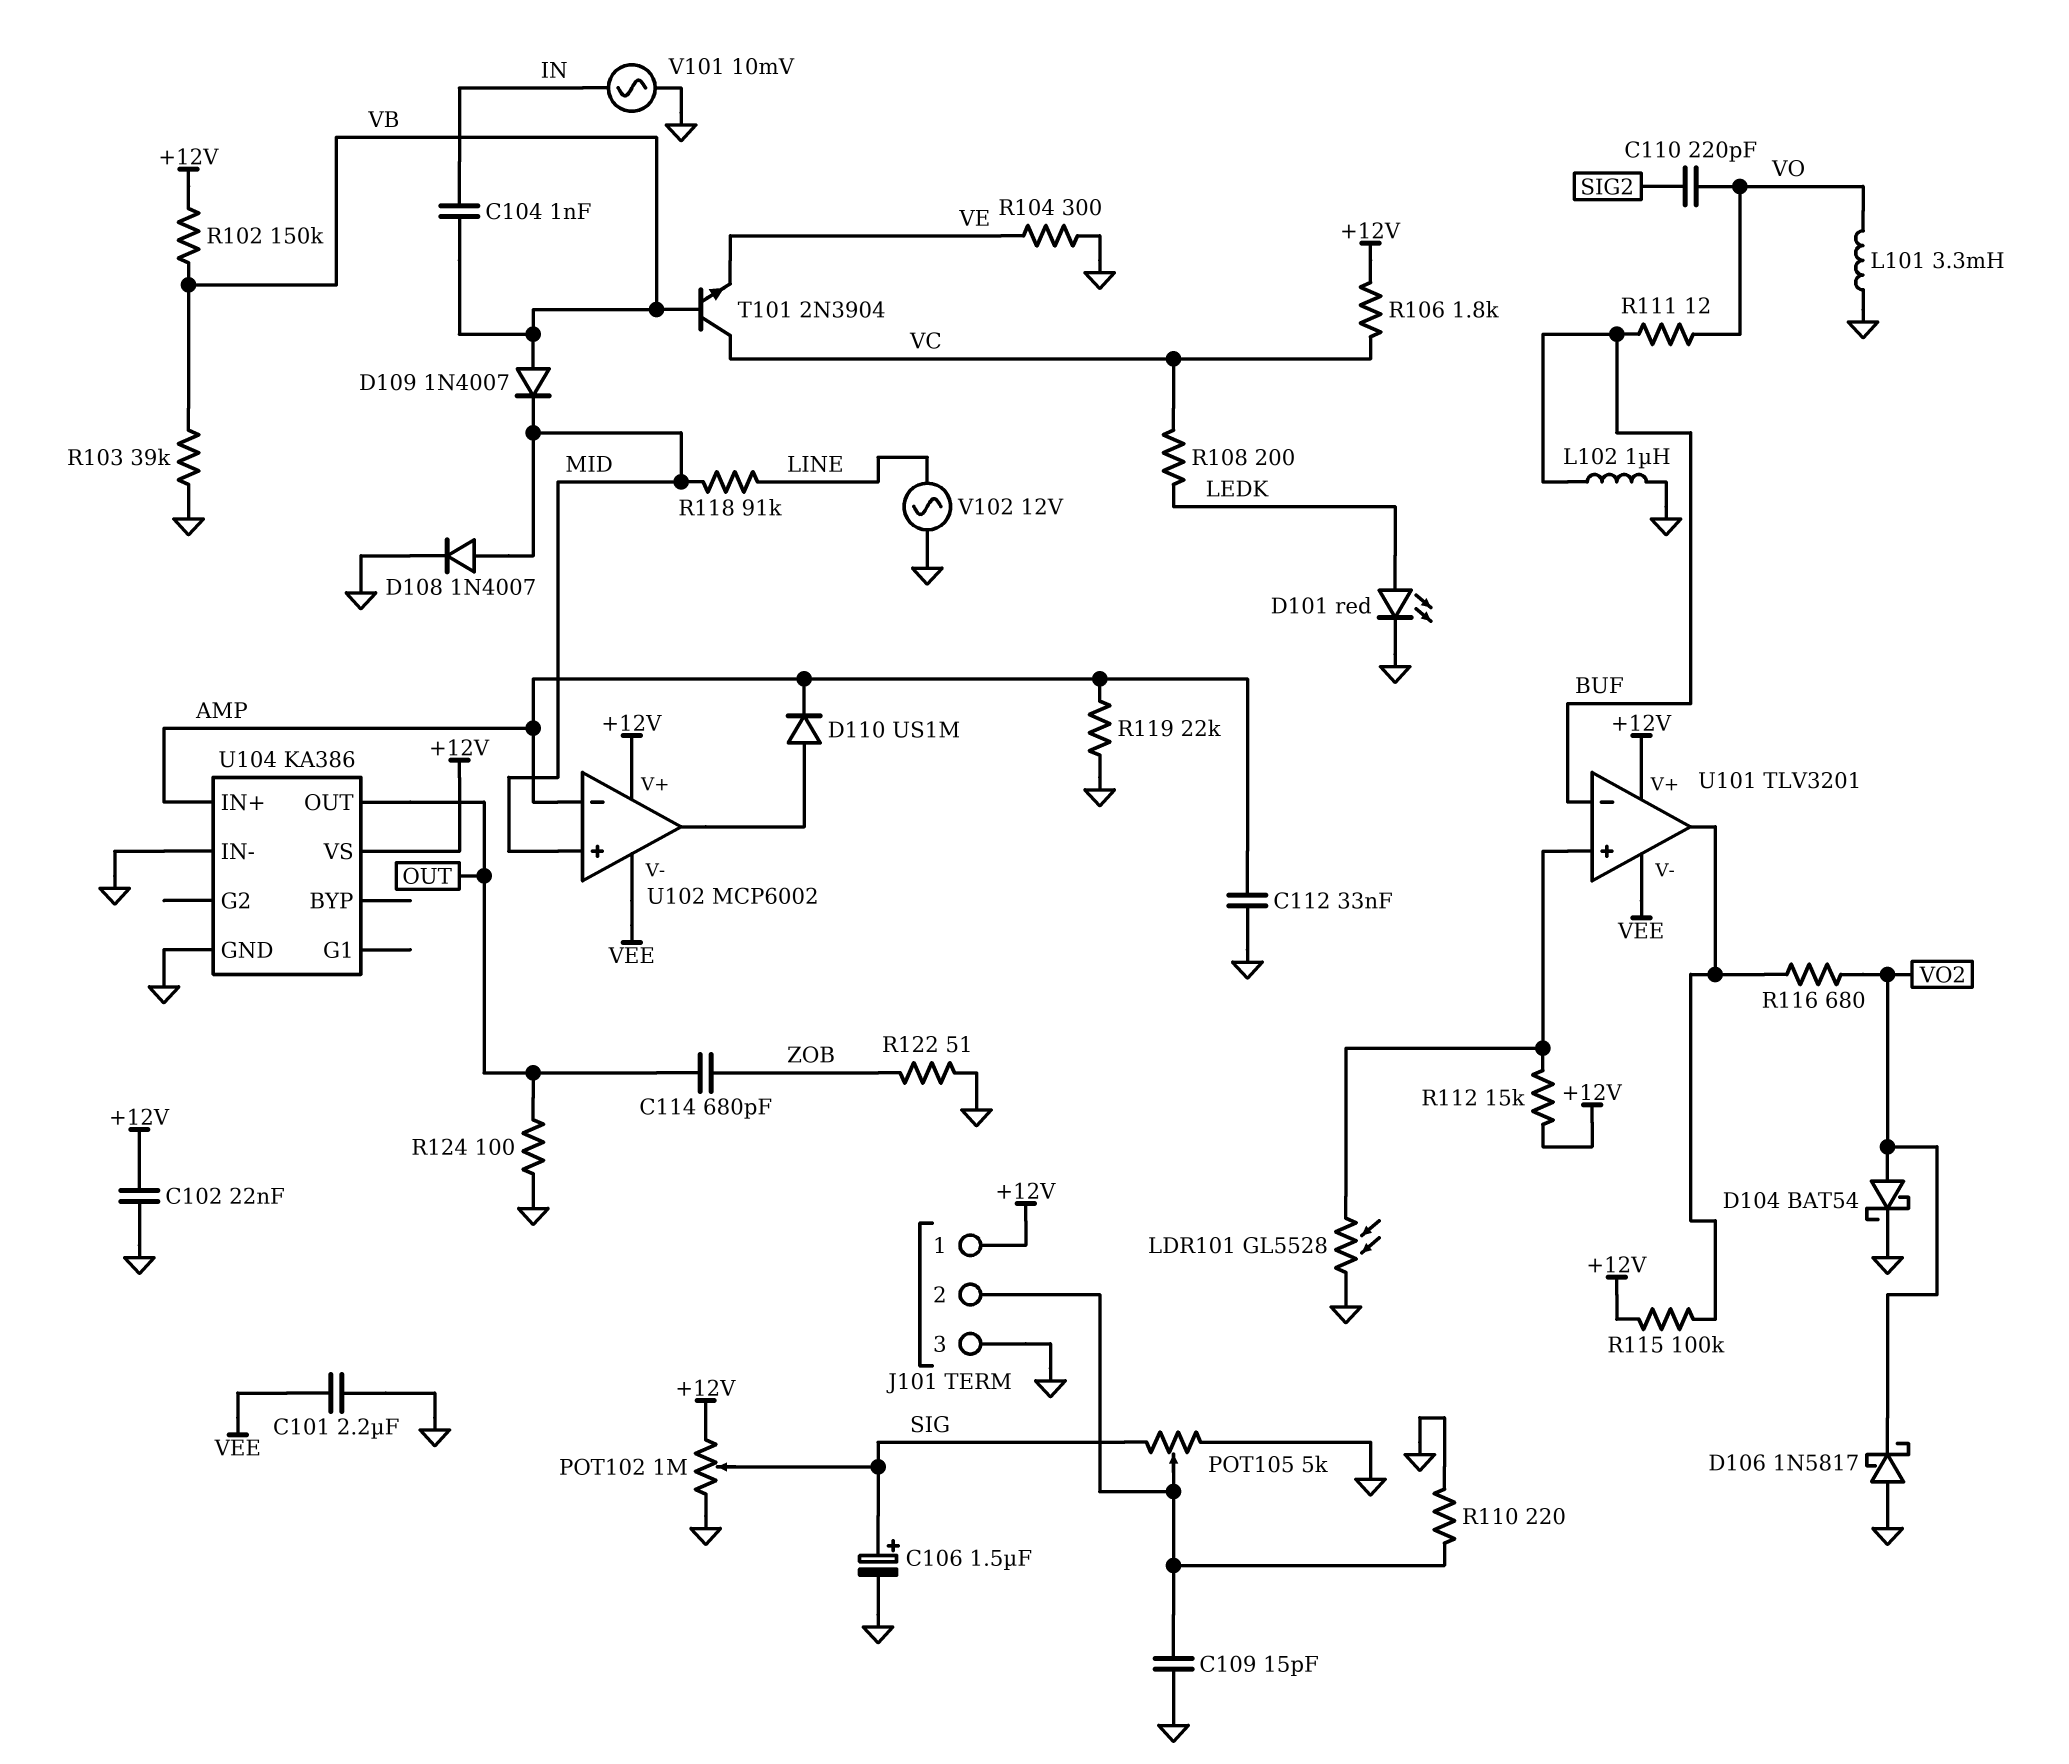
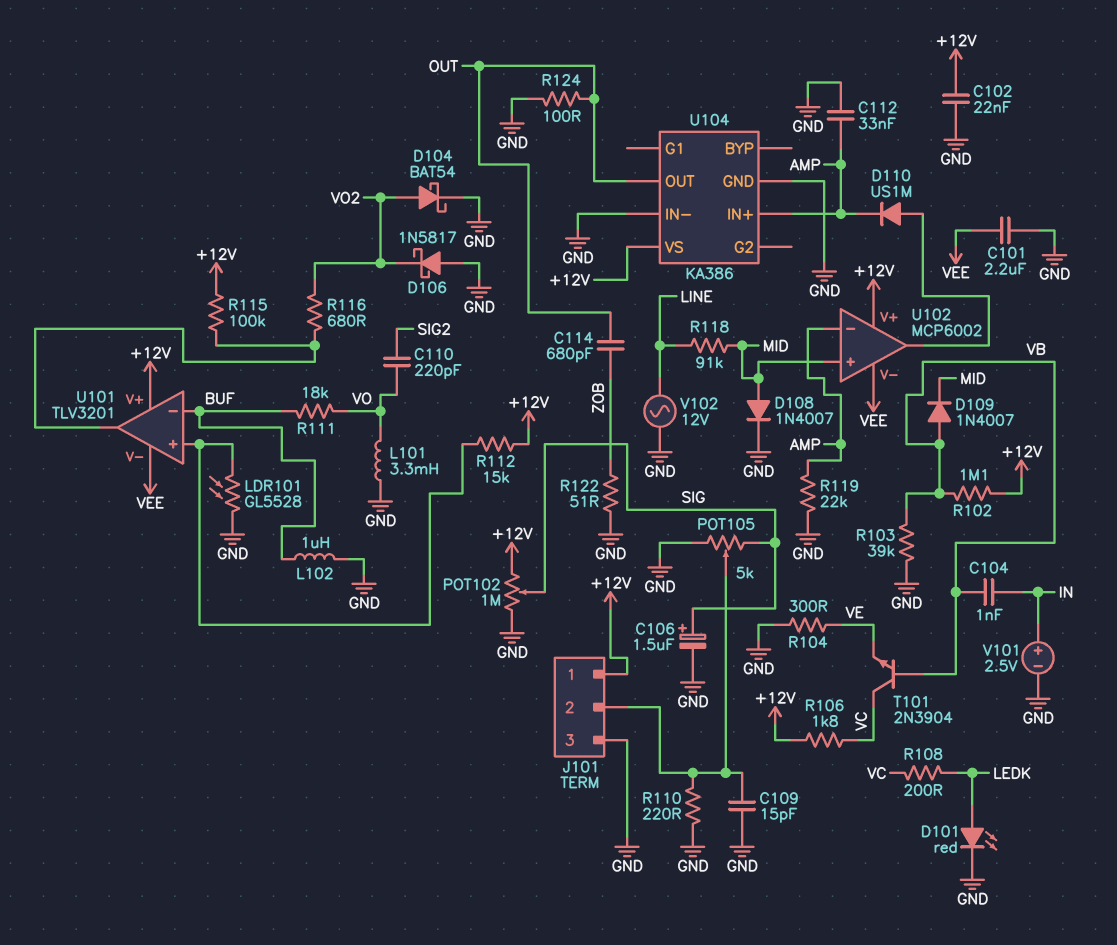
R102: 150k (+12V, VB) -> 1.1M (+12V, VB)
R111: 12 (BUF, VO) -> 18k (BUF, VO)
V101: AC 10mV (GND, IN) -> 2.5V (plus IN, minus GND)

